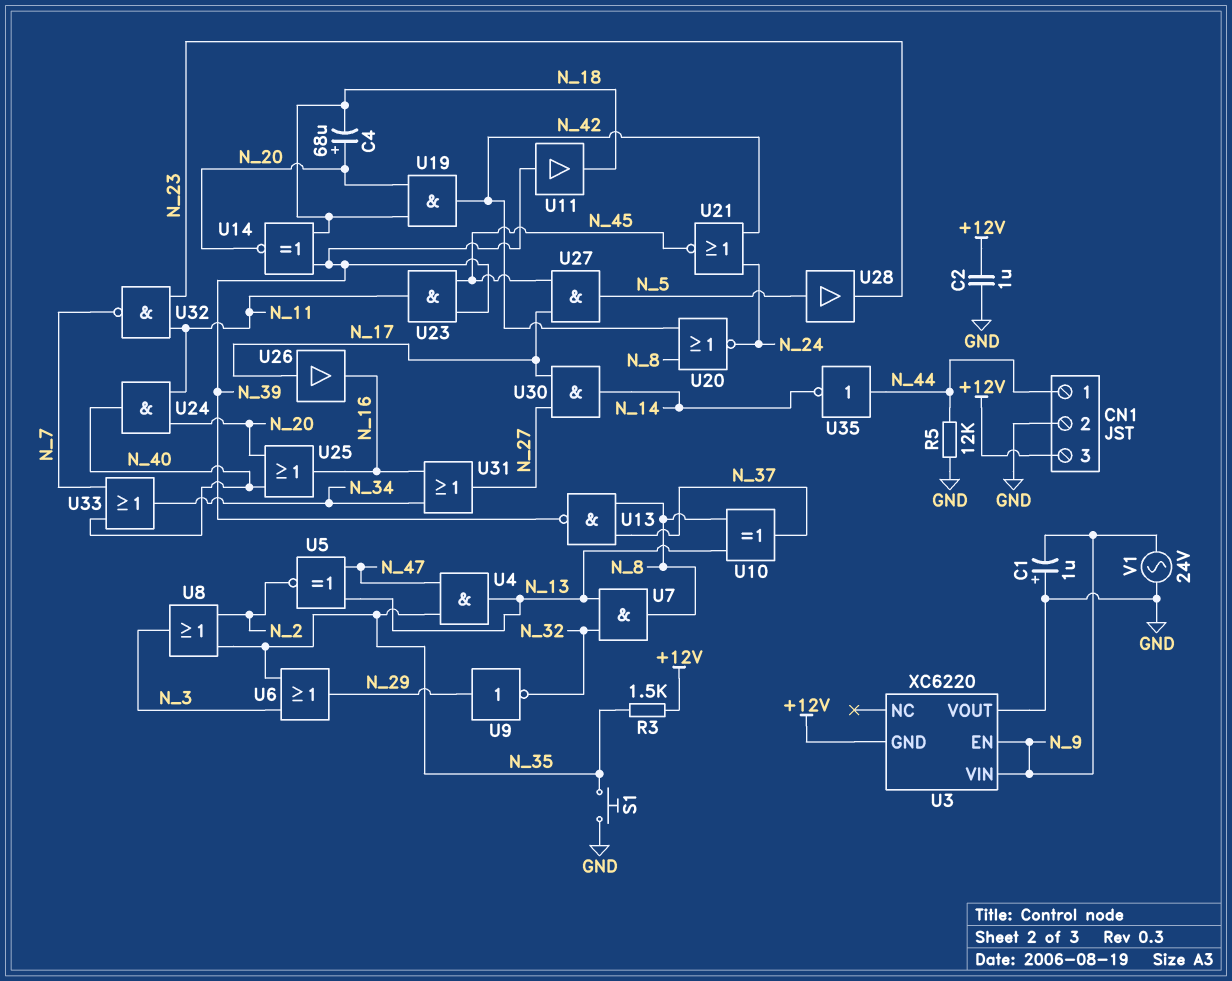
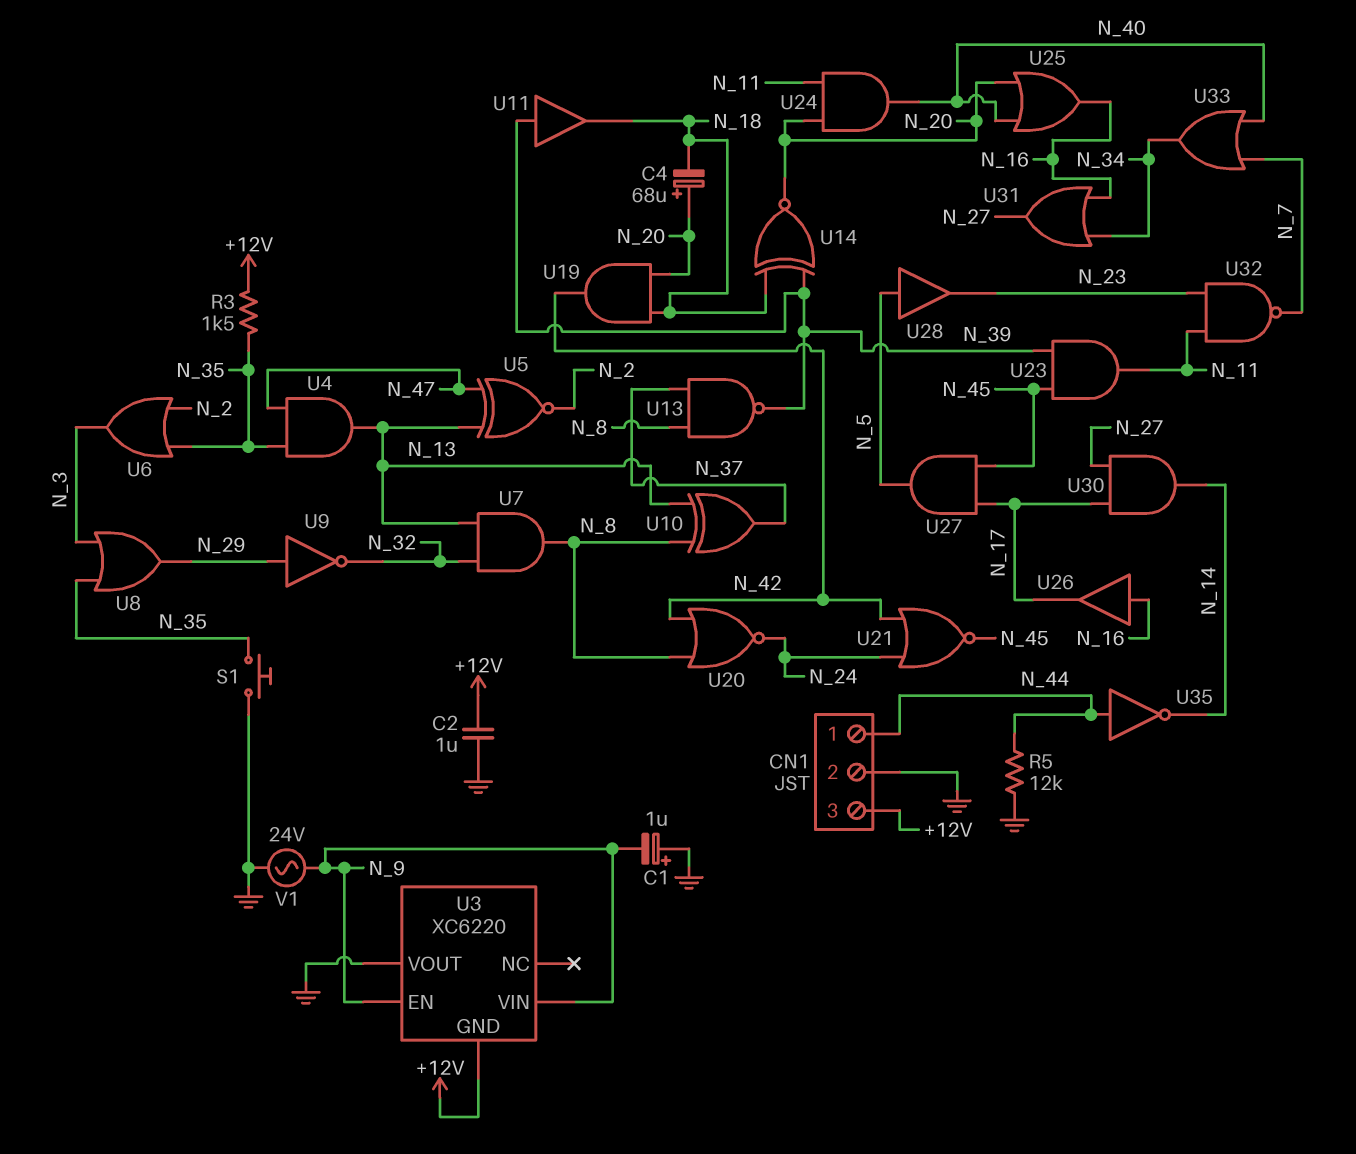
U6: OR (in N_3, in N_35, out N_29) -> OR (in N_2, in N_35, out N_3)
U8: OR (in N_2, in N_35, out N_3) -> OR (in N_3, in N_35, out N_29)
U26: buffer (in N_17, out N_16) -> buffer (in N_16, out N_17)

